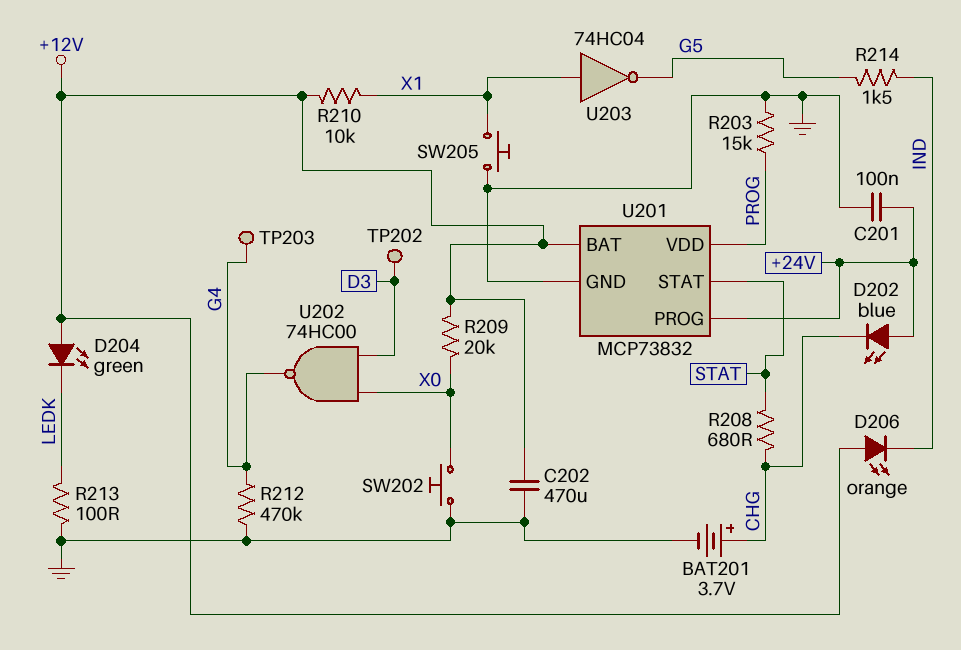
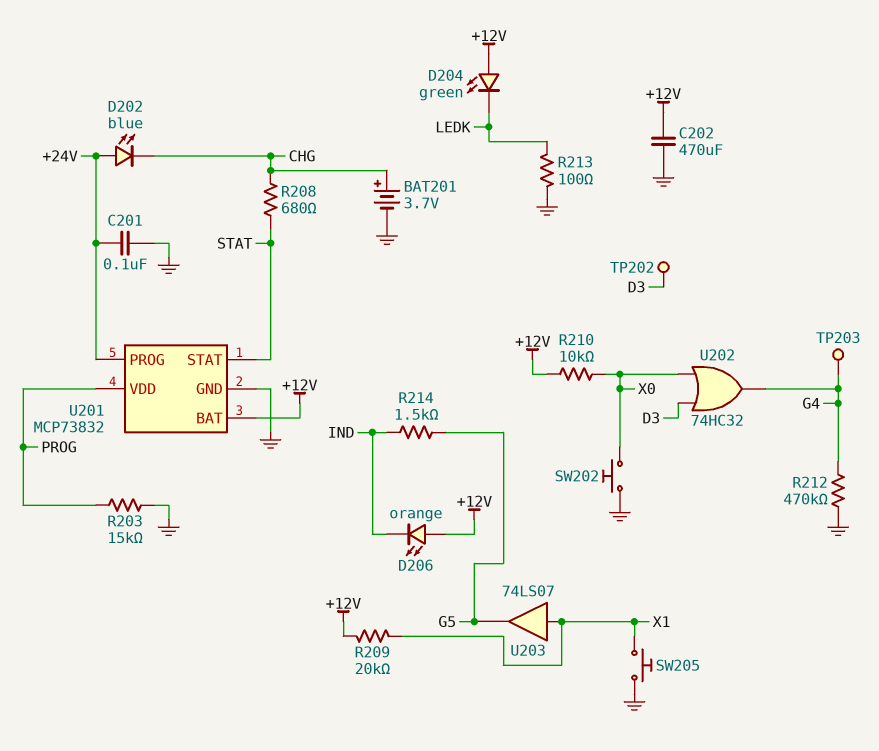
R209: 20k (+12V, X0) -> 20k (+12V, X1)
R210: 10k (+12V, X1) -> 10k (+12V, X0)
U202: NAND 74HC00 (in D3, in X0, out G4) -> OR 74HC32 (in D3, in X0, out G4)
U203: NOT 74HC04 (in X1, out G5) -> buffer 74LS07 (in X1, out G5)

